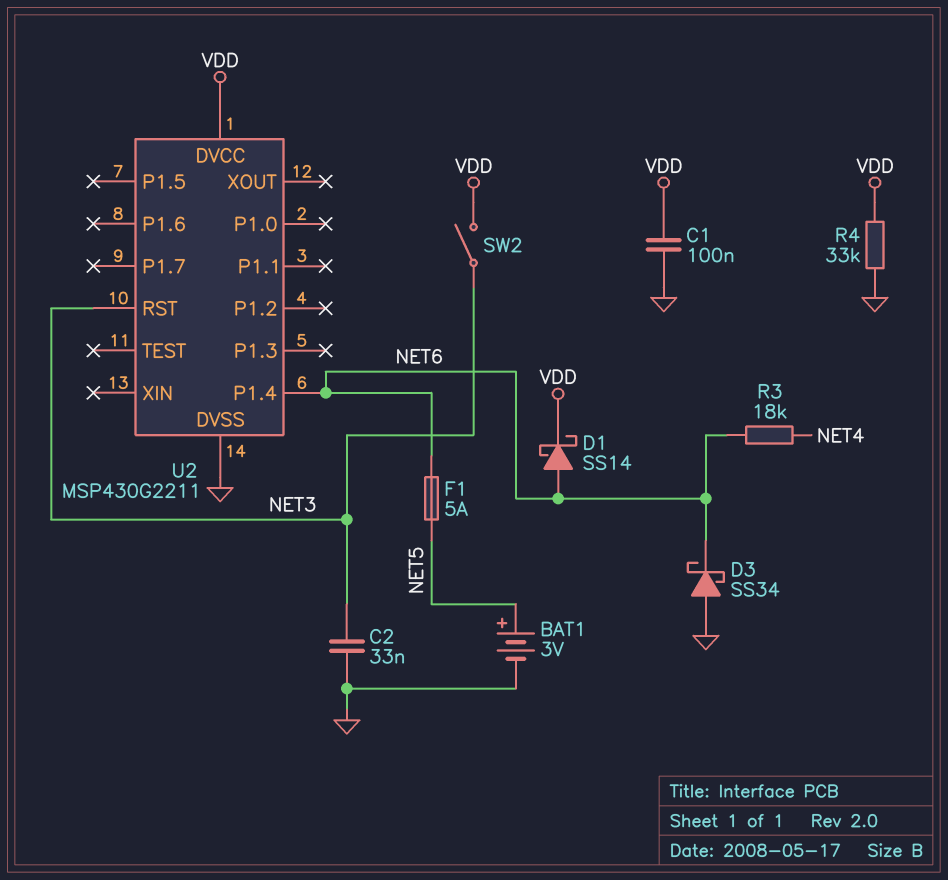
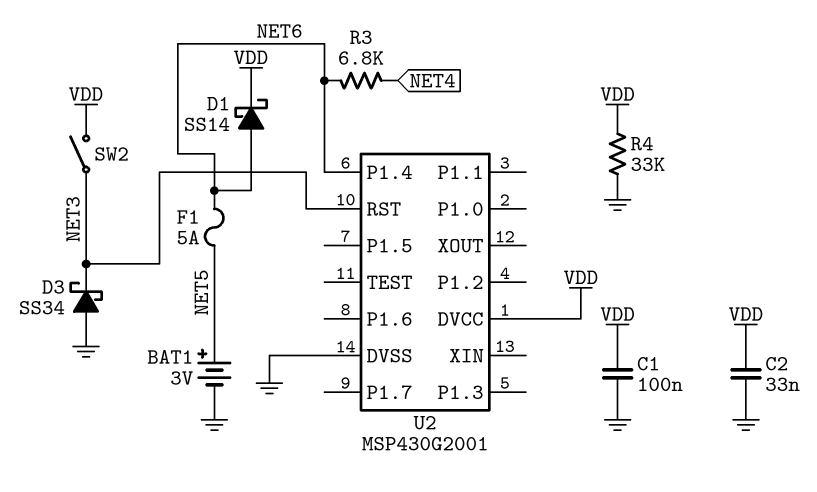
C2: 33nF (GND, NET3) -> 33nF (GND, VDD)
D3: schottky SS34 (A GND, K NET6) -> schottky SS34 (A GND, K NET3)
R3: 18k (NET4, NET6) -> 6.8k (NET4, NET6)
U2: MSP430G2211 -> MSP430G2001

